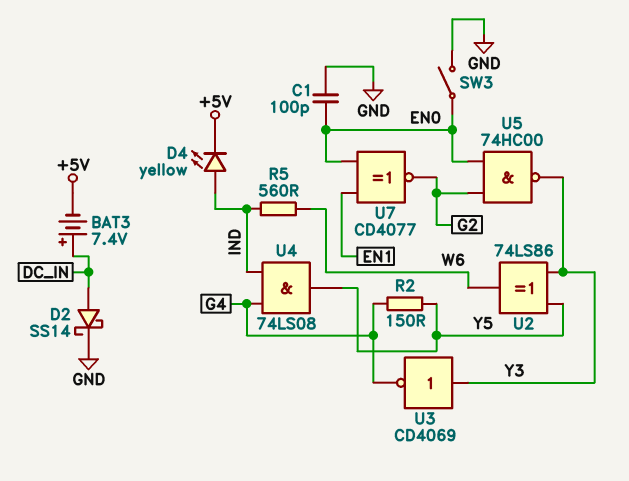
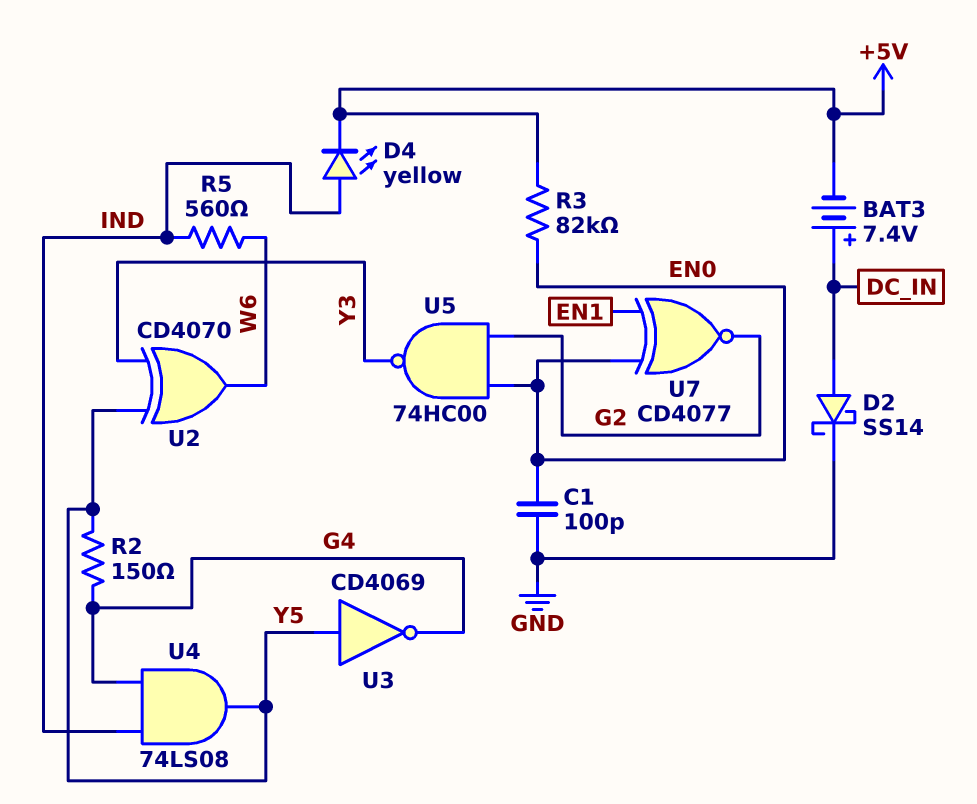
R3: none -> 82k (+5V, EN0)
SW3: switch (EN0, GND) -> none
U2: XOR 74LS86 (in Y3, in Y5, out W6) -> XOR CD4070 (in Y3, in Y5, out W6)
U3: NOT CD4069 (in Y3, out G4) -> NOT CD4069 (in Y5, out G4)

